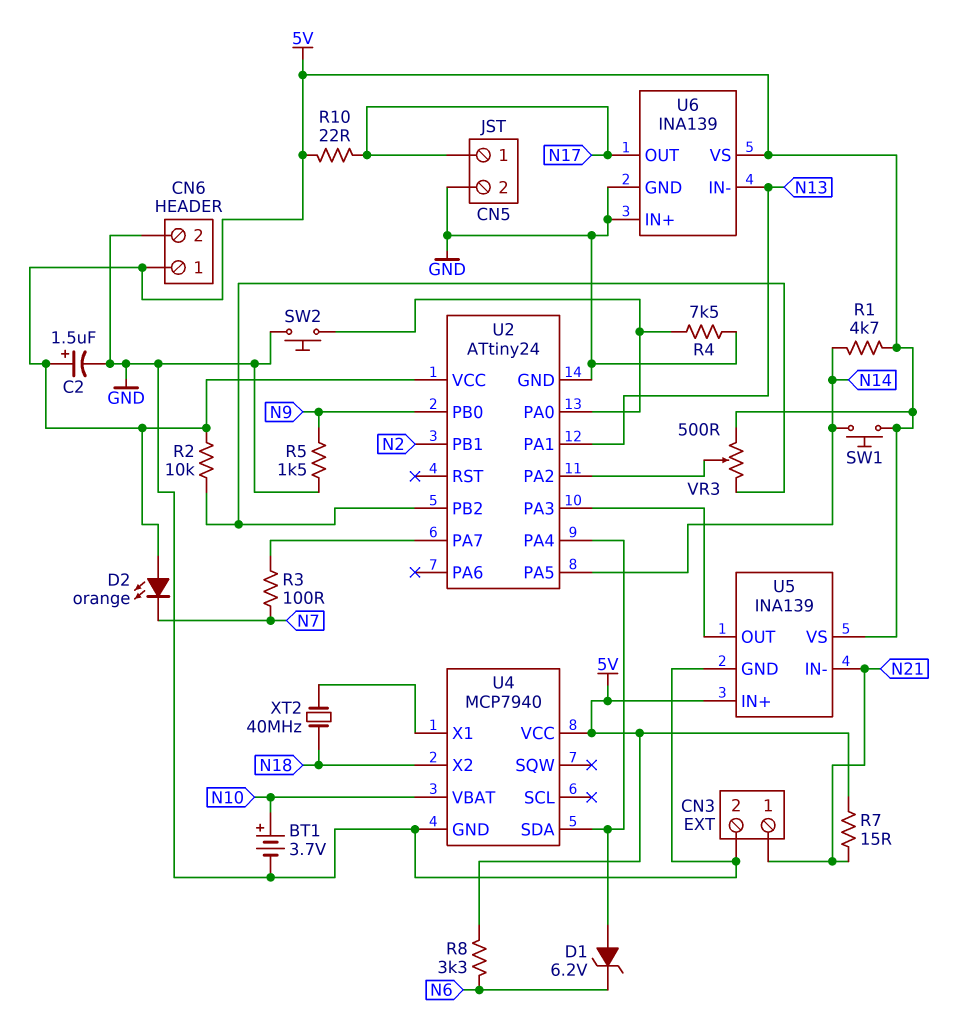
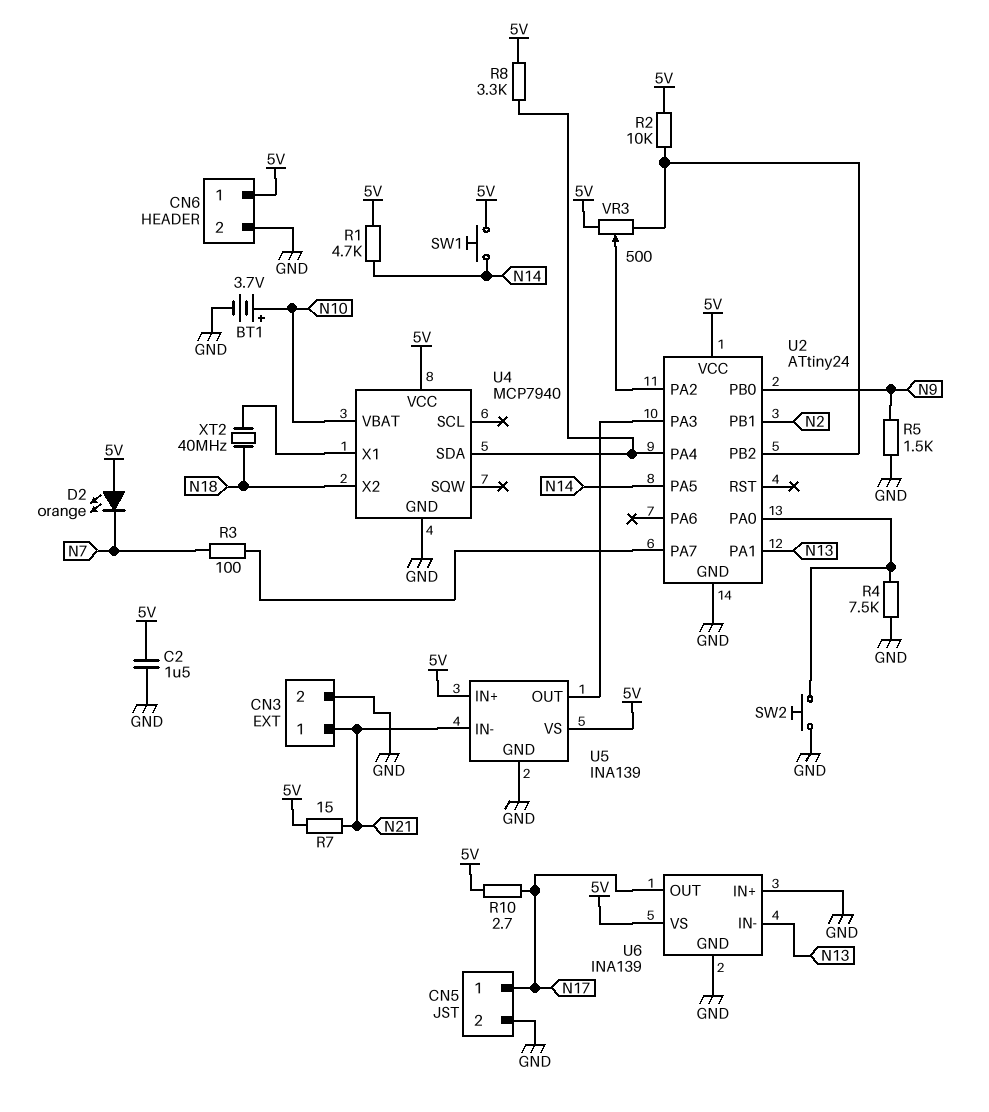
C2: 1.5uF (plus 5V, minus GND) -> 1.5uF (5V, GND)
D1: zener 6.2V (A U2/PA4, K N6) -> none
R8: 3.3k (5V, N6) -> 3.3k (5V, U2/PA4)
R10: 22 (5V, N17) -> 2.7 (5V, N17)

